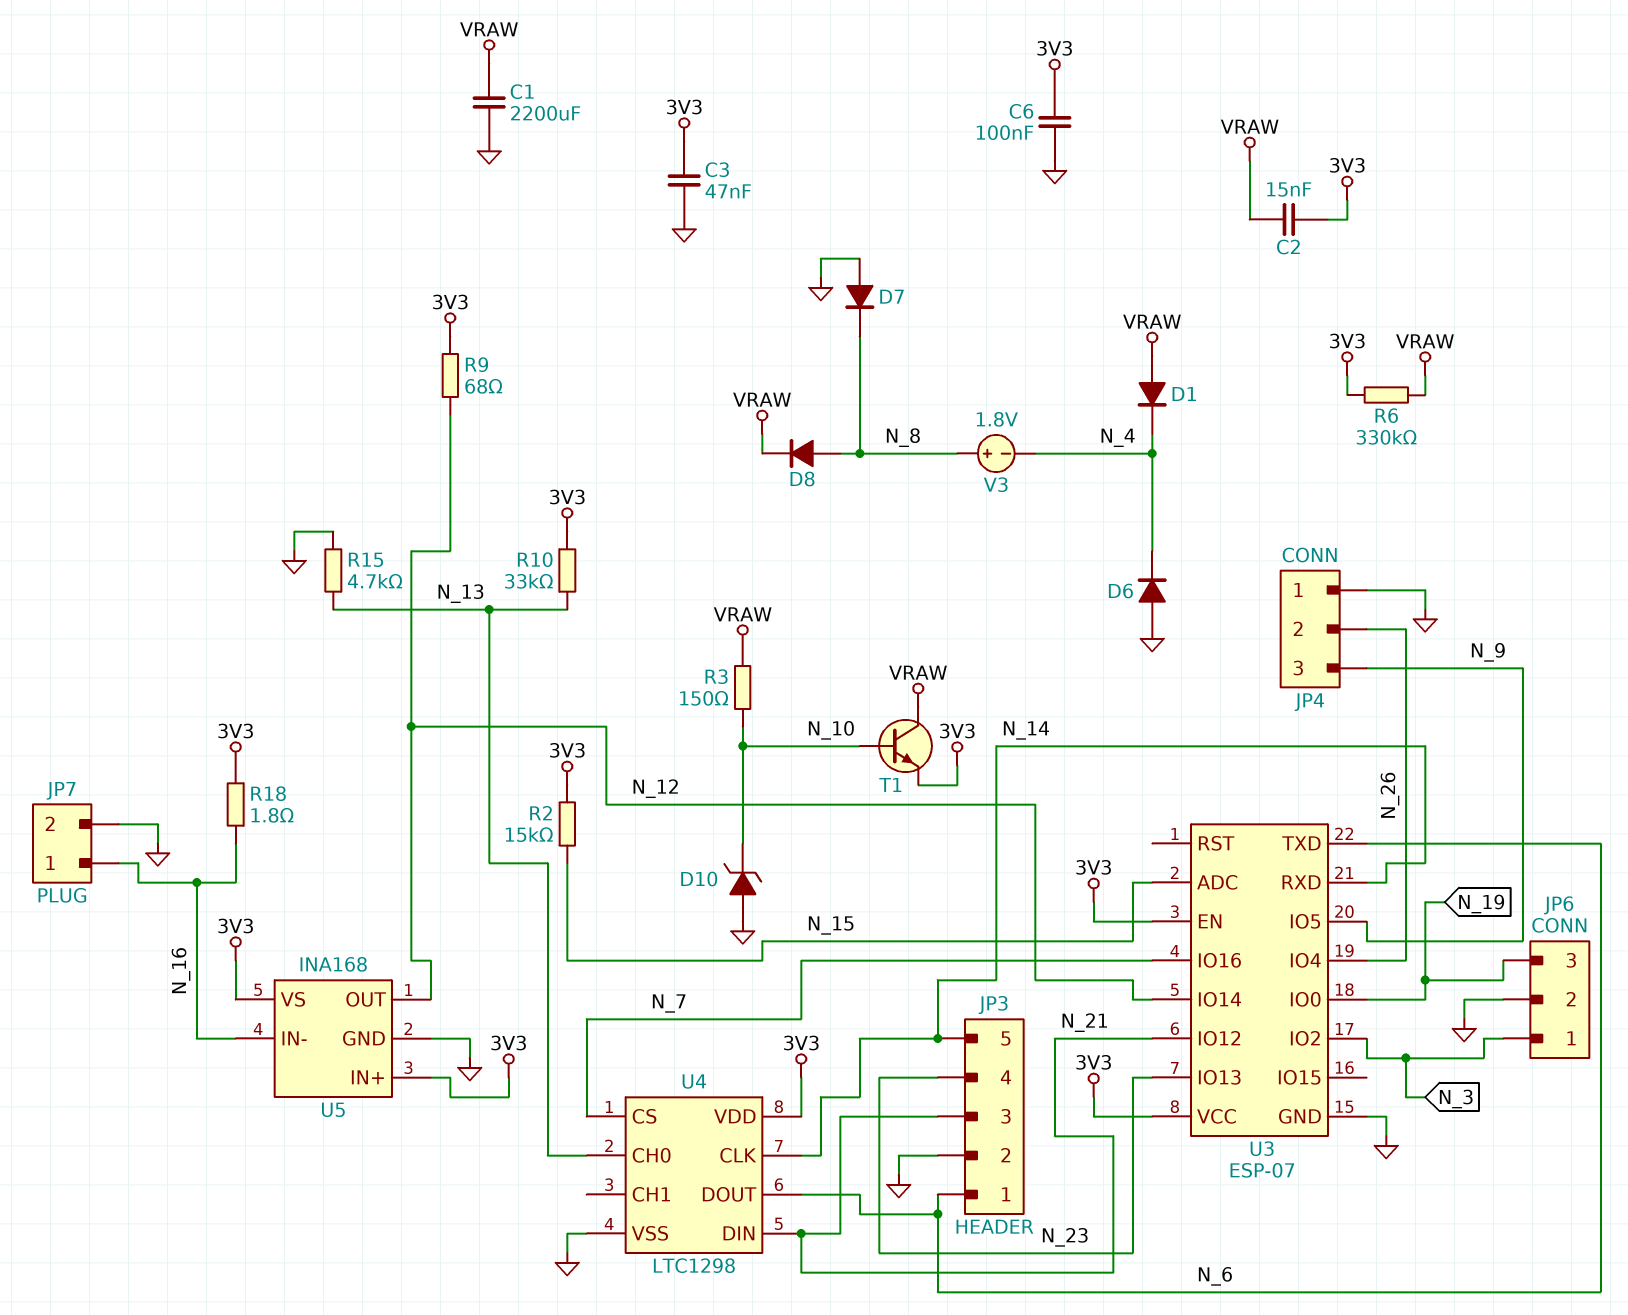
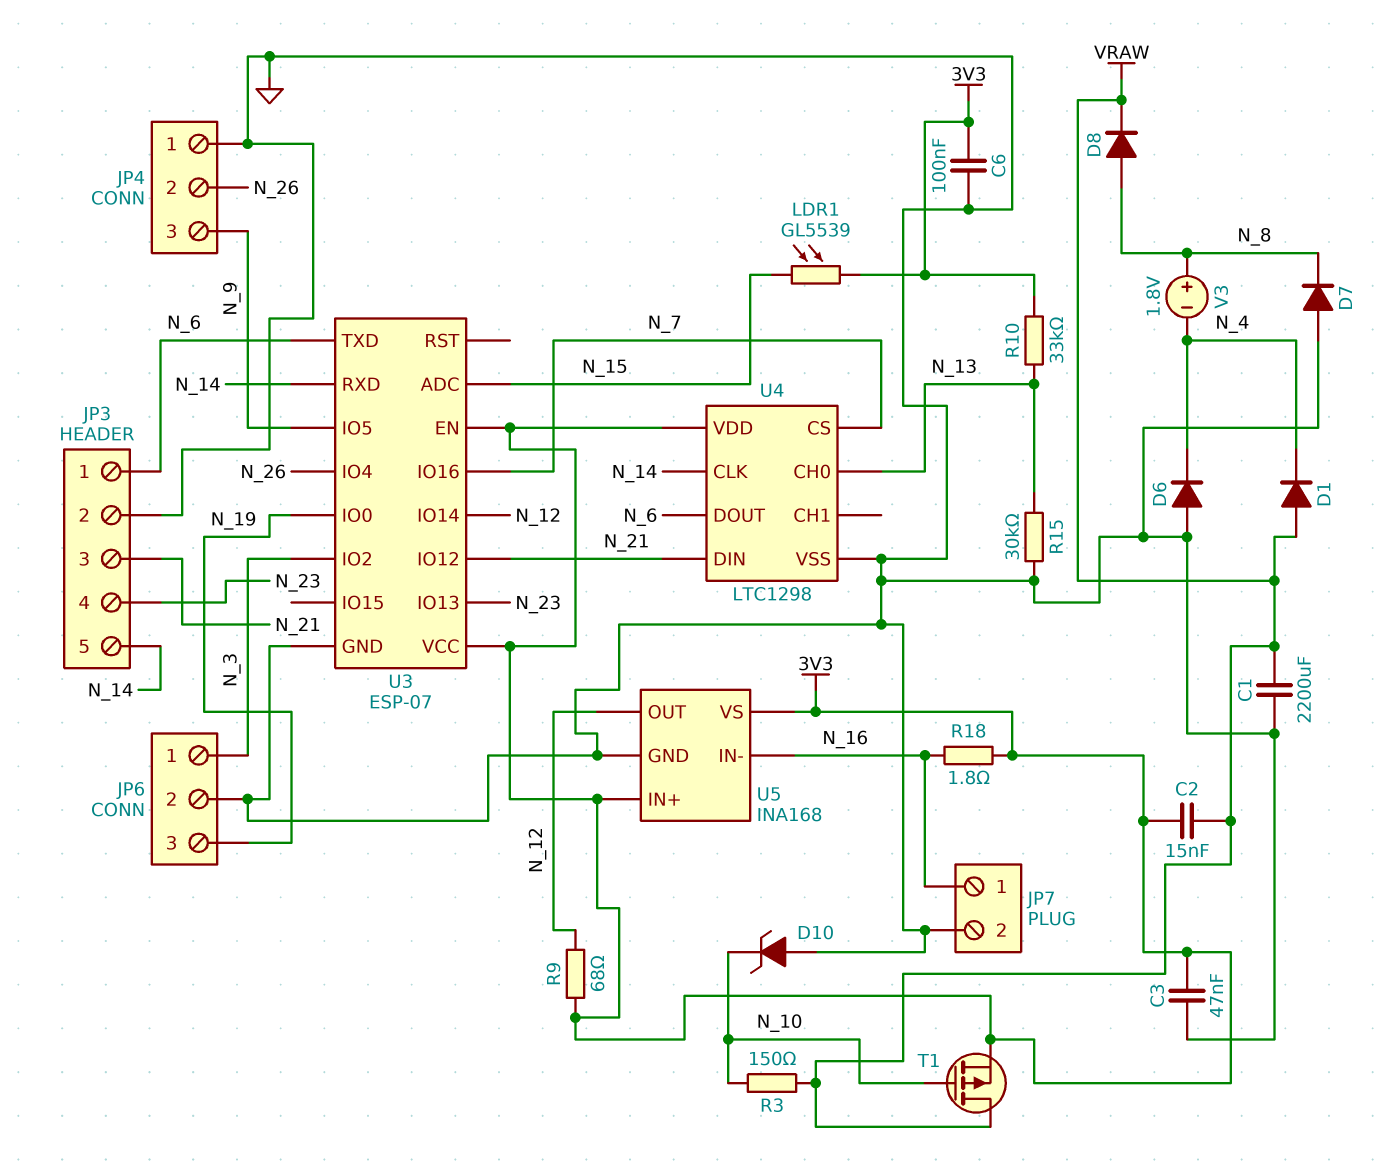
LDR1: none -> GL5539 (3V3, N_15)
R2: 15k (3V3, N_15) -> none
R6: 330k (3V3, VRAW) -> none
R15: 4.7k (GND, N_13) -> 30k (GND, N_13)
T1: NPN (B N_10, C VRAW, E 3V3) -> PMOS (G N_10, D VRAW, S 3V3)

